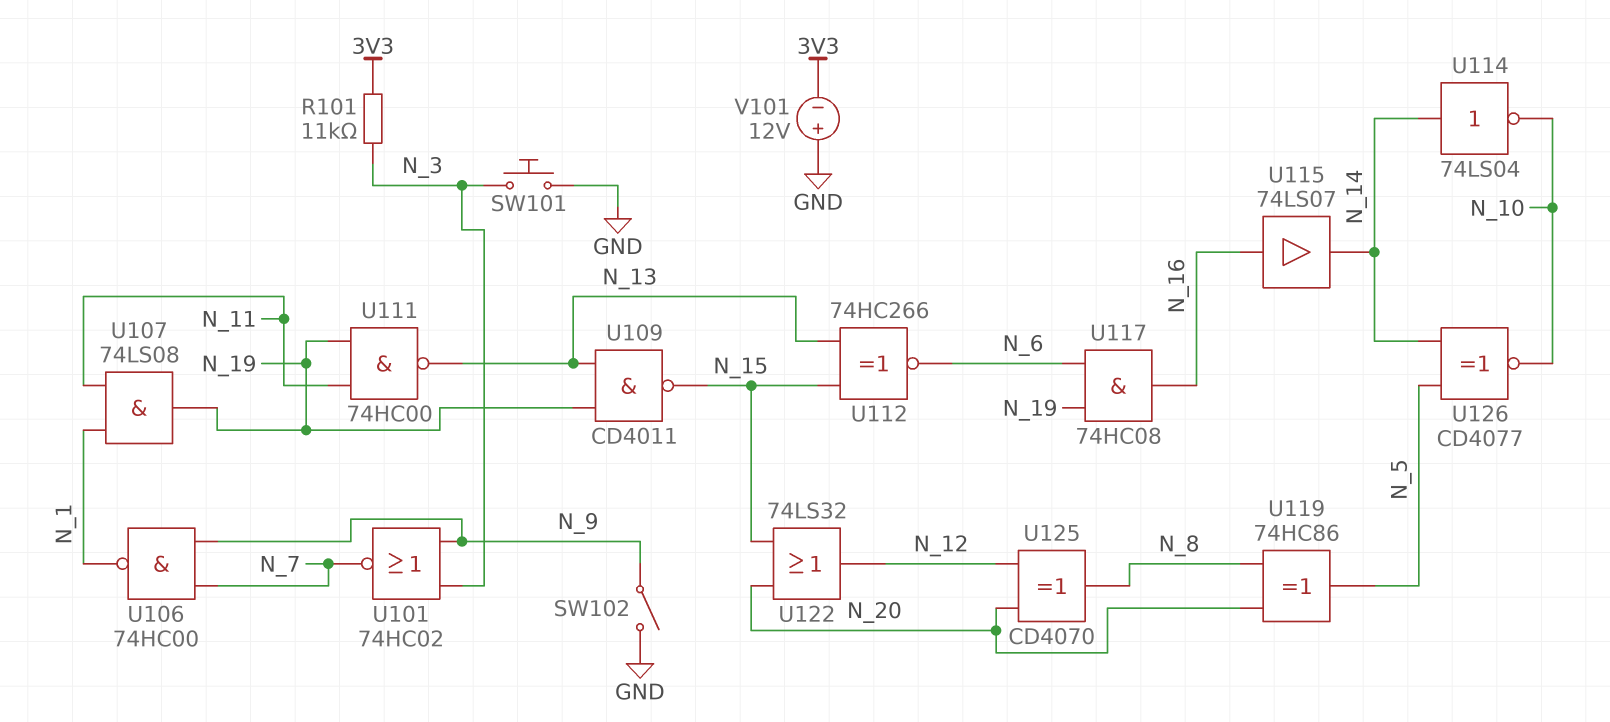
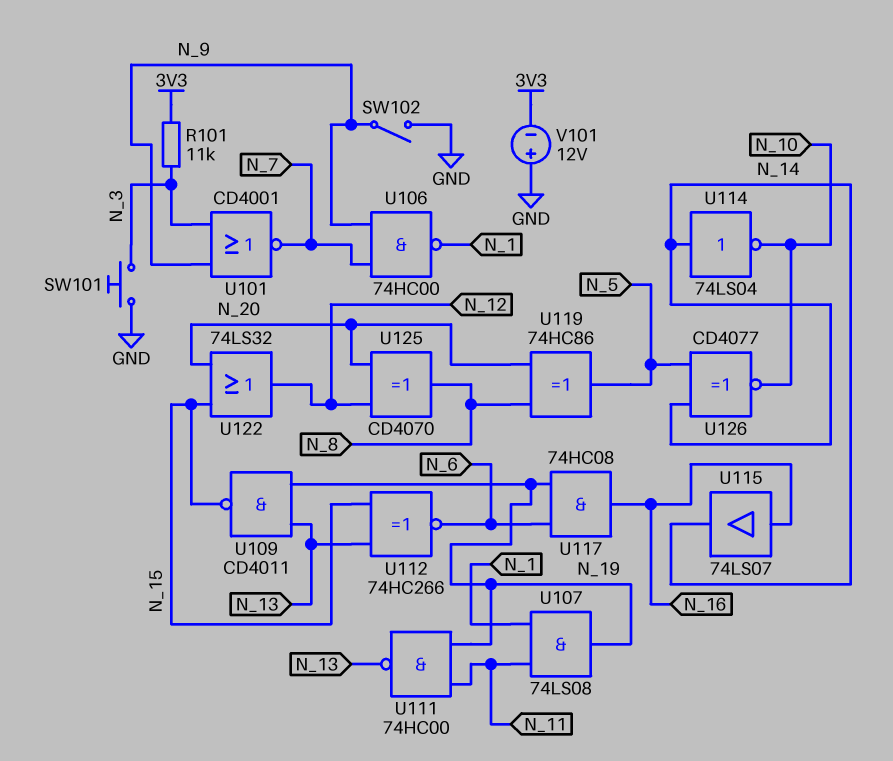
U101: NOR 74HC02 (in N_3, in N_9, out N_7) -> NOR CD4001 (in N_3, in N_9, out N_7)

